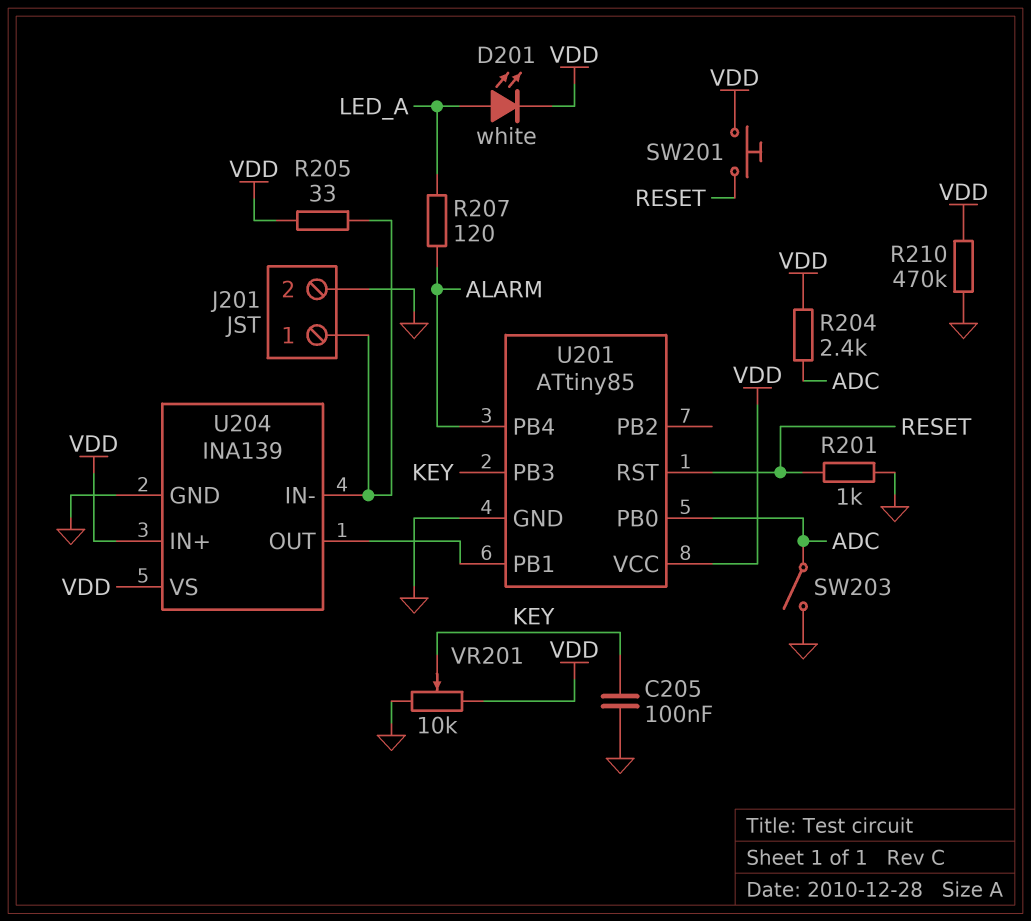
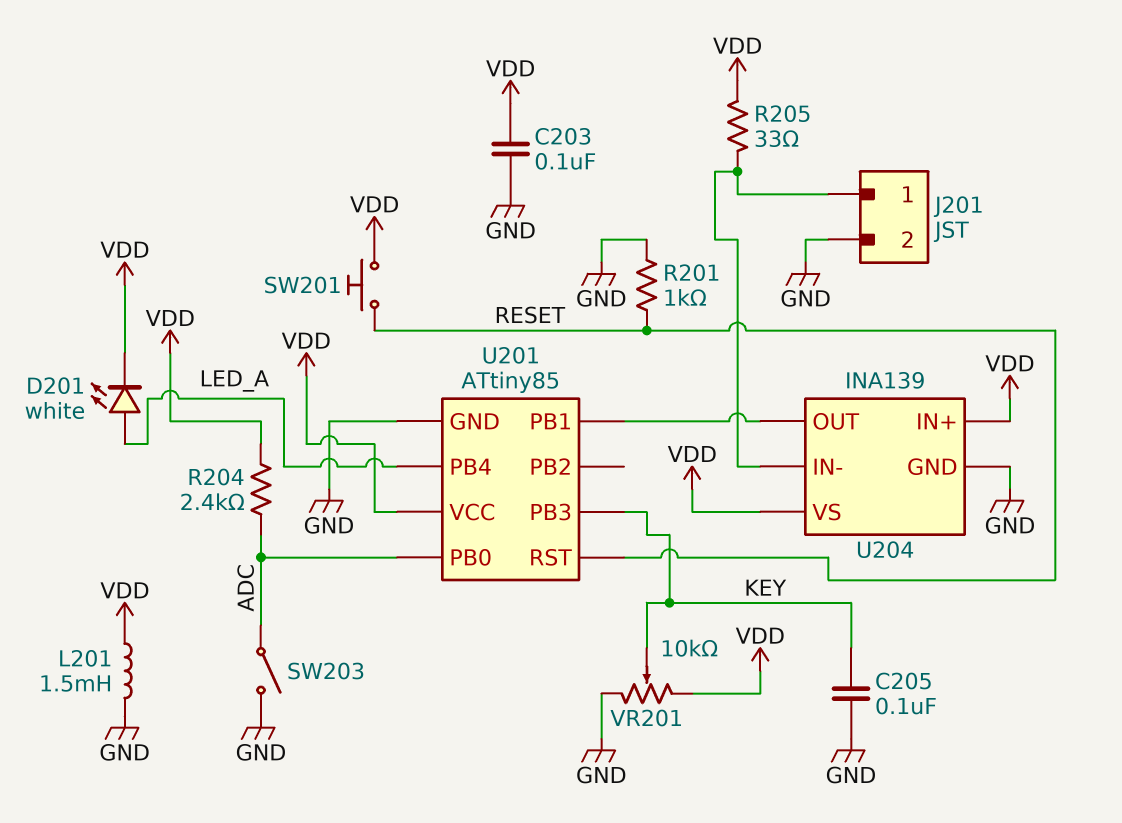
C203: none -> 100nF (GND, VDD)
L201: none -> 1.5mH (GND, VDD)
R207: 120 (ALARM, LED_A) -> none
R210: 470k (GND, VDD) -> none
U201 pin PB4: ALARM -> LED_A

